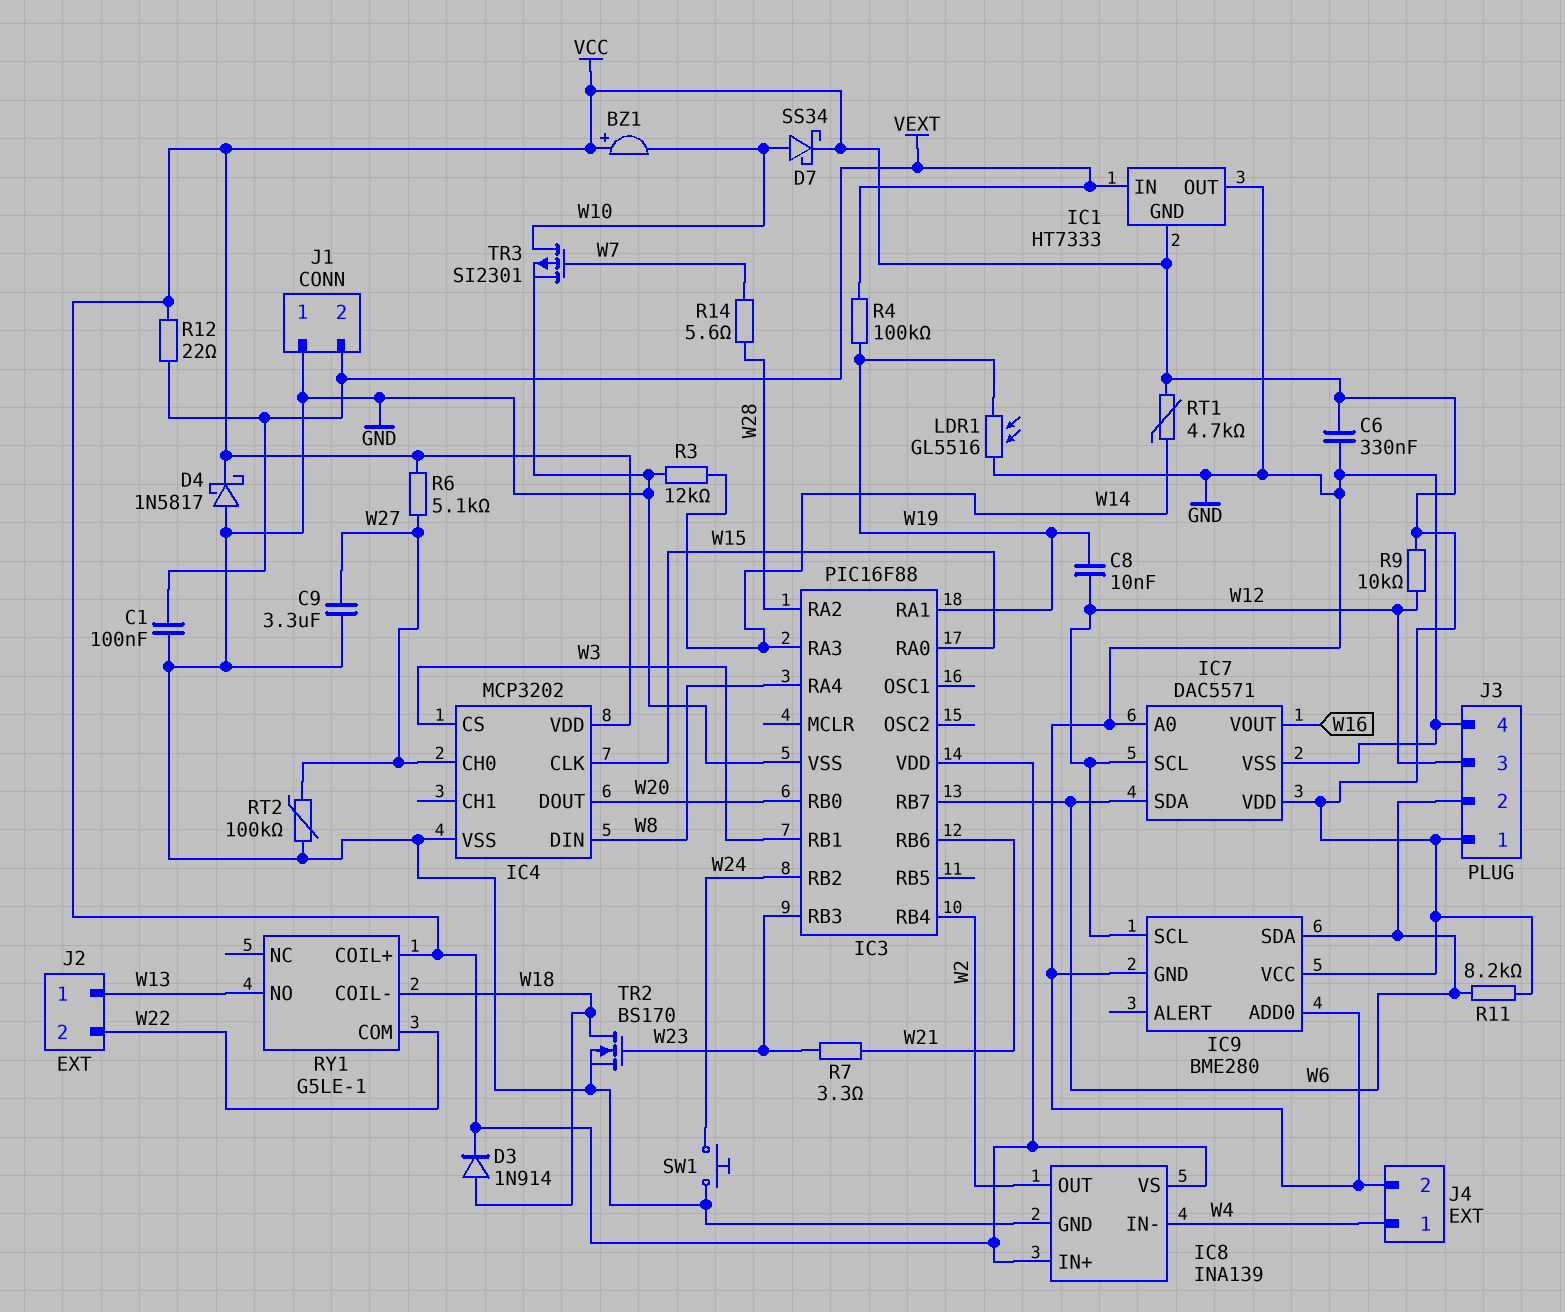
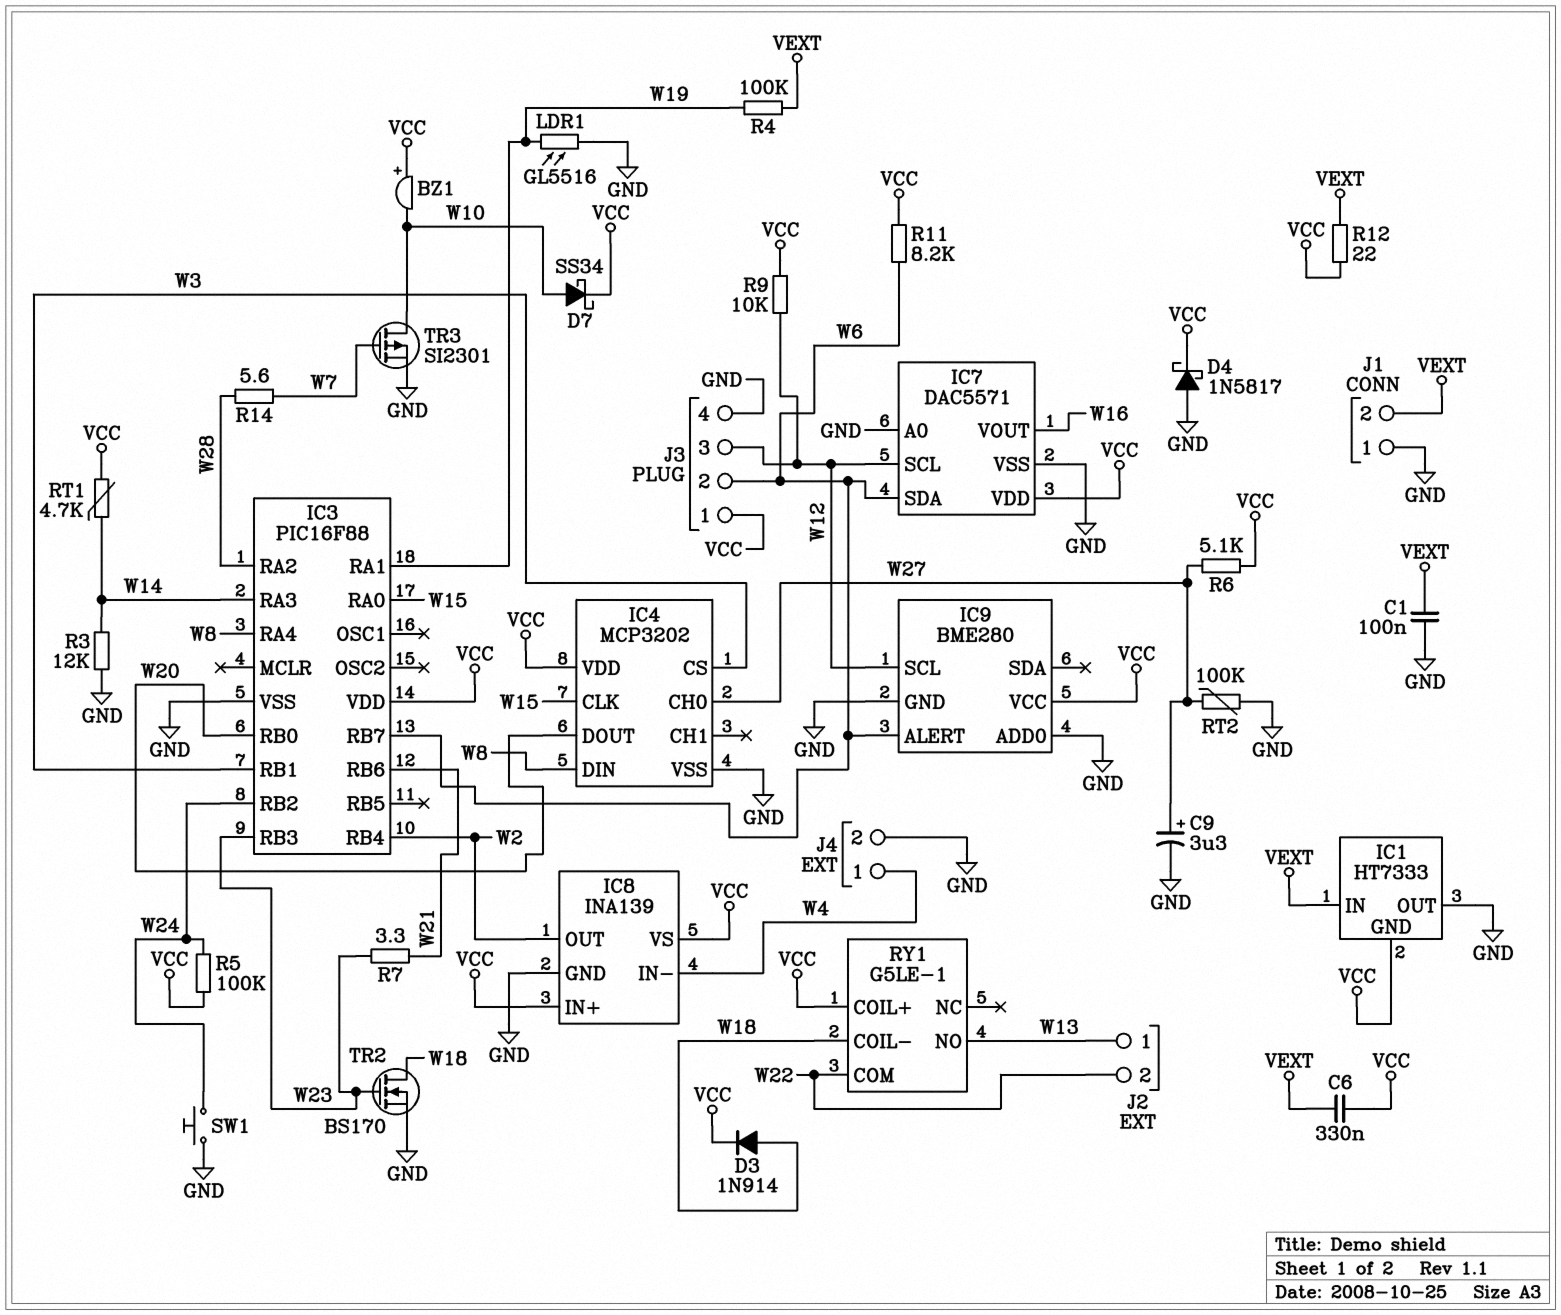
C6: 330nF (GND, VCC) -> 330nF (VCC, VEXT)
C8: 10nF (W12, W19) -> none
C9: 3.3uF (GND, W27) -> 3.3uF (plus W27, minus GND)
IC9 pin ALERT: none -> W6
IC9 pin SDA: W6 -> none
R5: none -> 100k (VCC, W24)

